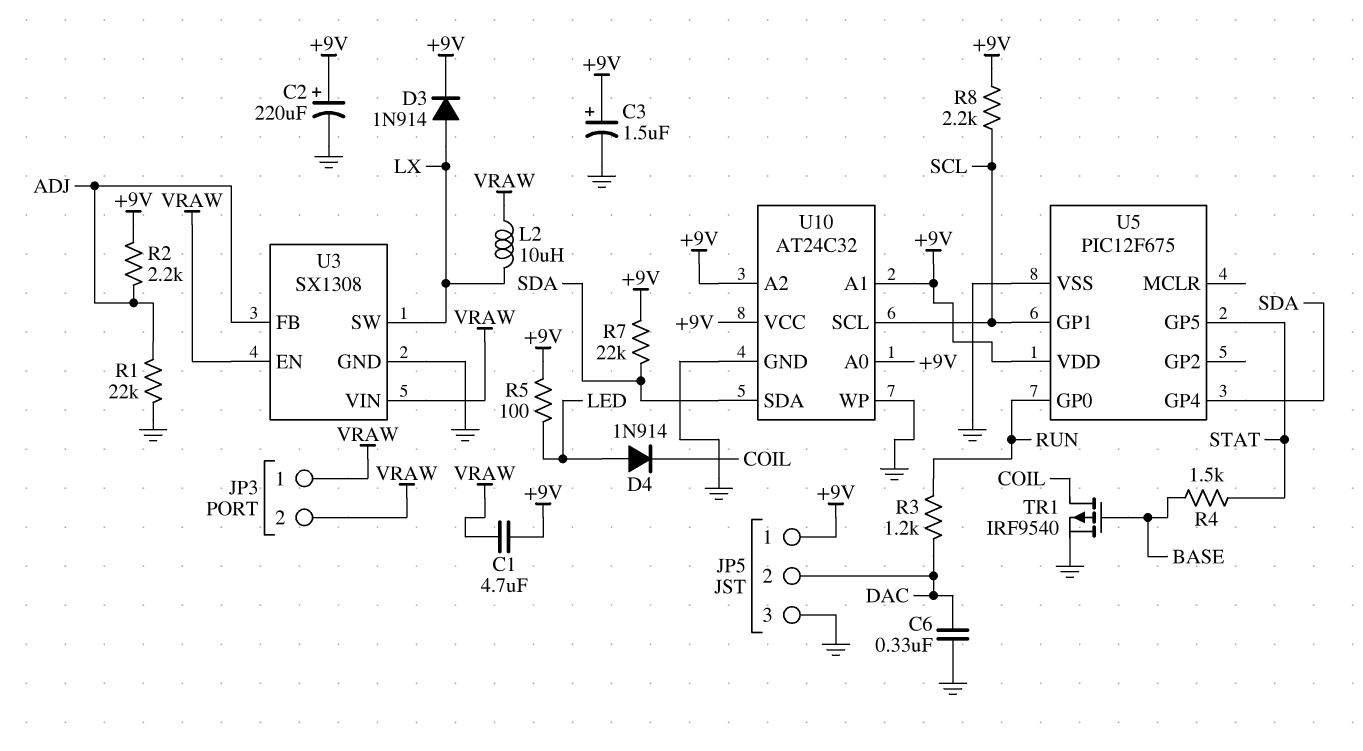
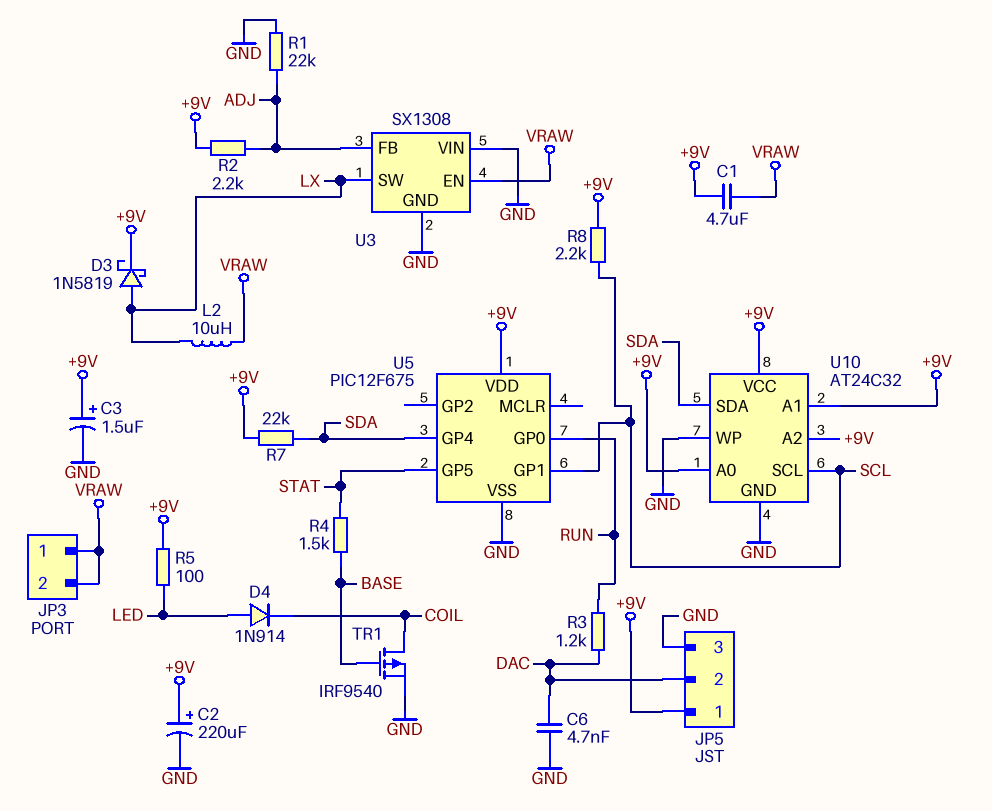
C6: 330nF (DAC, GND) -> 4.7nF (DAC, GND)
D3: diode 1N914 (A LX, K +9V) -> schottky 1N5819 (A LX, K +9V)
U3 pin VIN: VRAW -> GND

